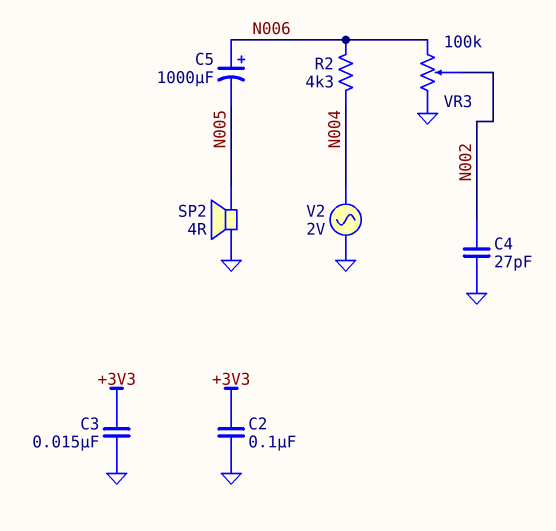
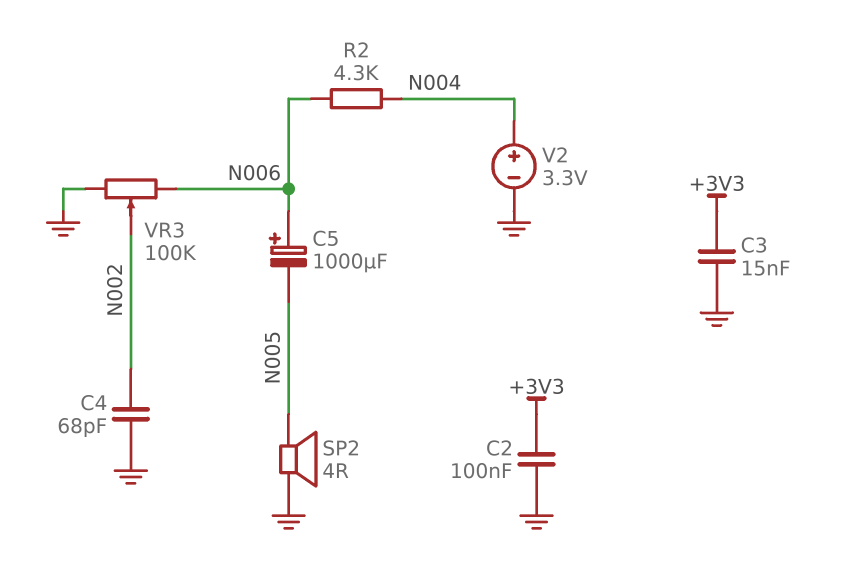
C4: 27pF (GND, N002) -> 68pF (GND, N002)
V2: AC 2V (GND, N004) -> 3.3V (plus N004, minus GND)

